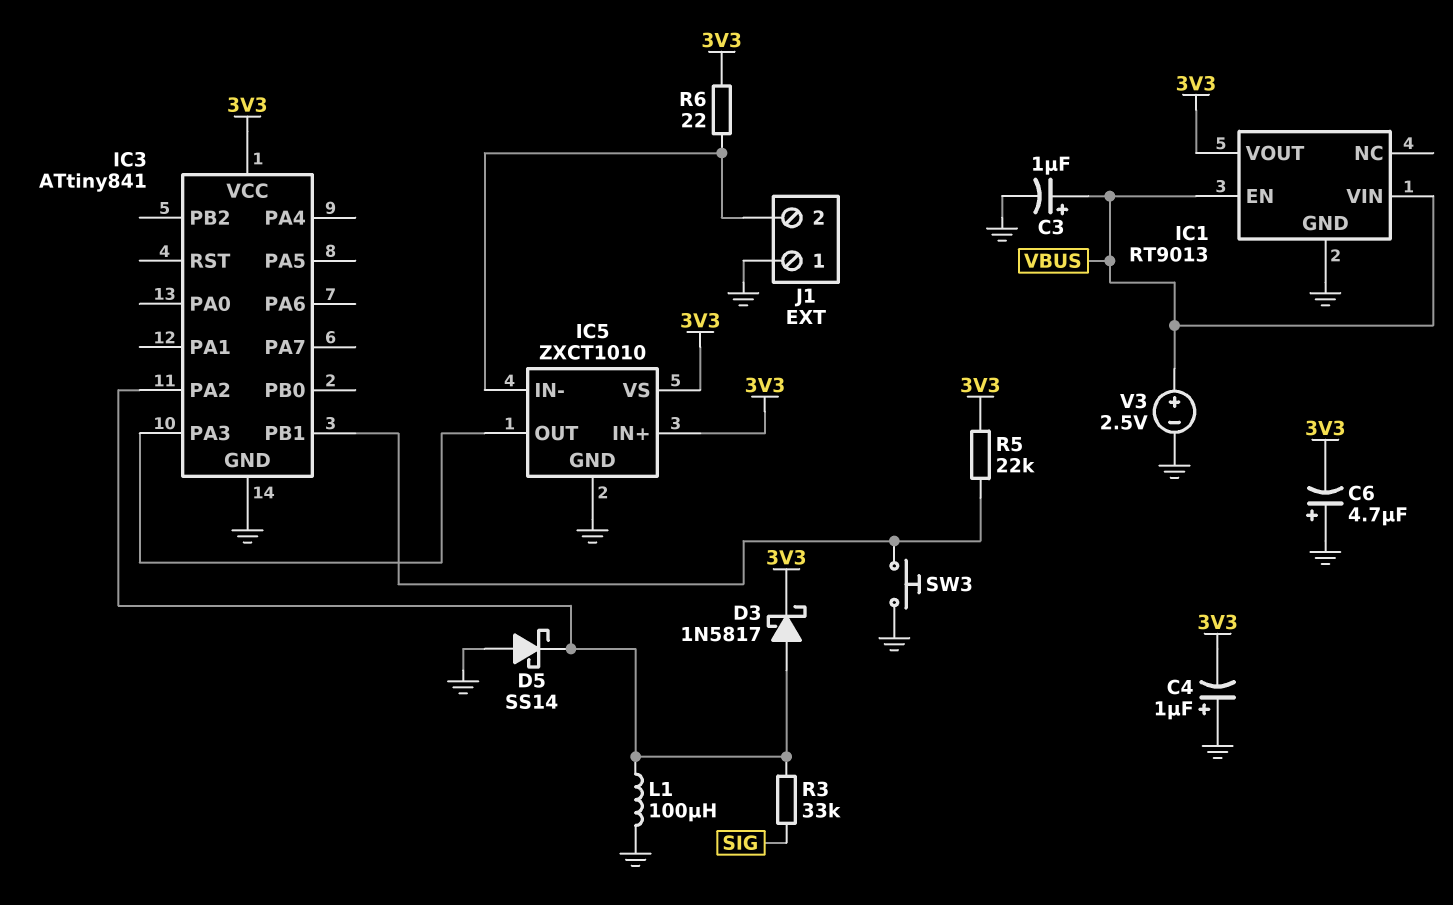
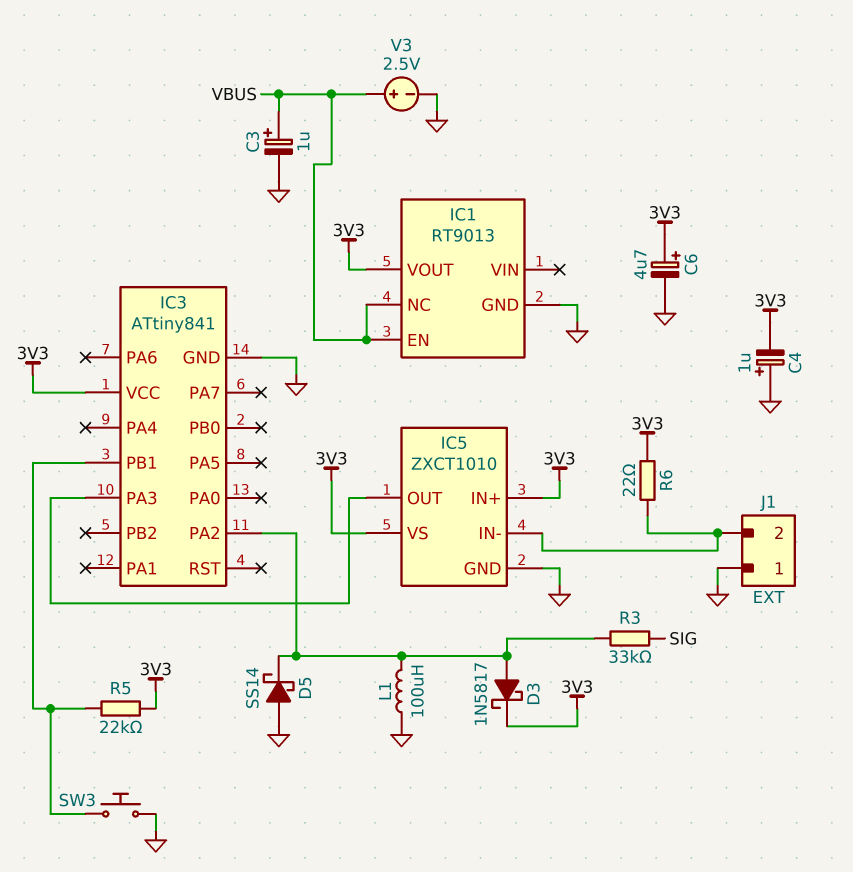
C6: 4.7uF (plus GND, minus 3V3) -> 4.7uF (plus 3V3, minus GND)
IC1 pin NC: none -> VBUS
IC1 pin VIN: VBUS -> none

